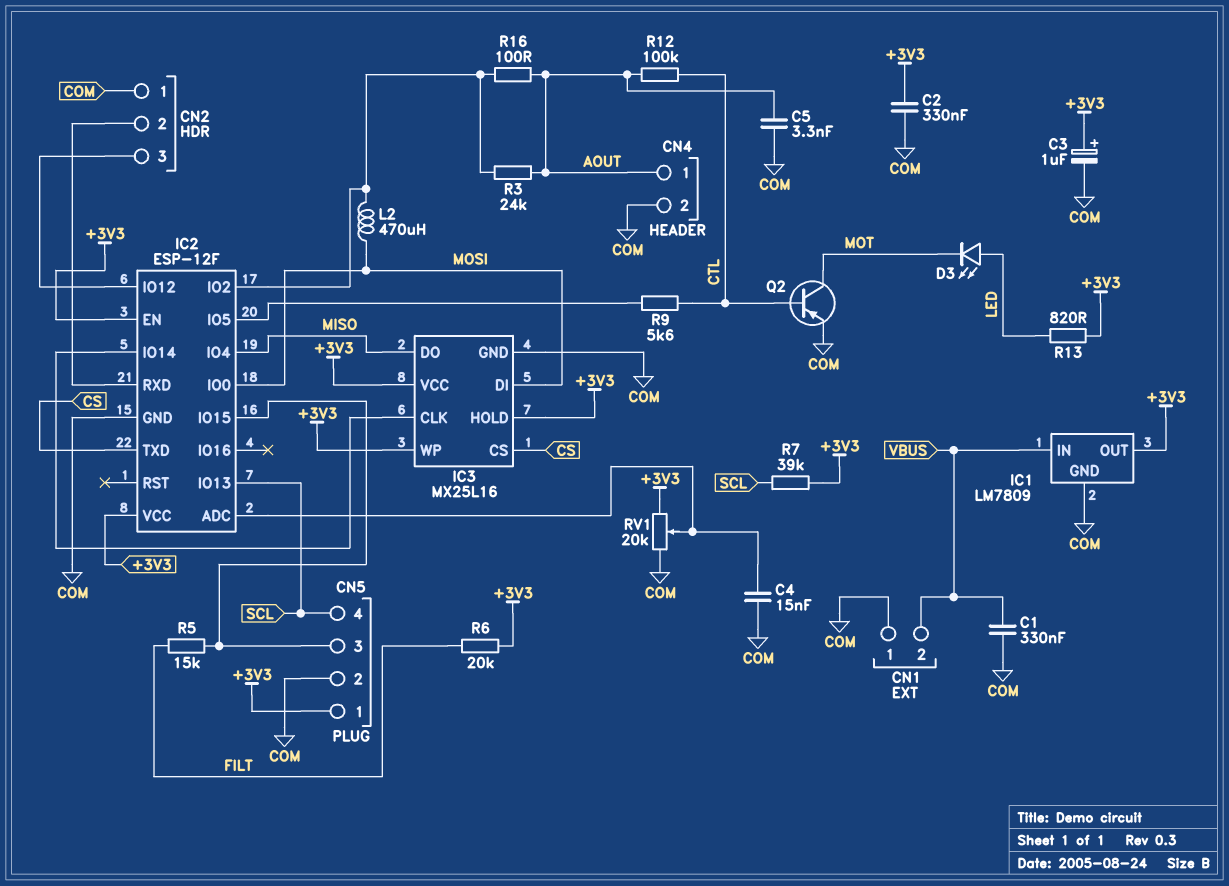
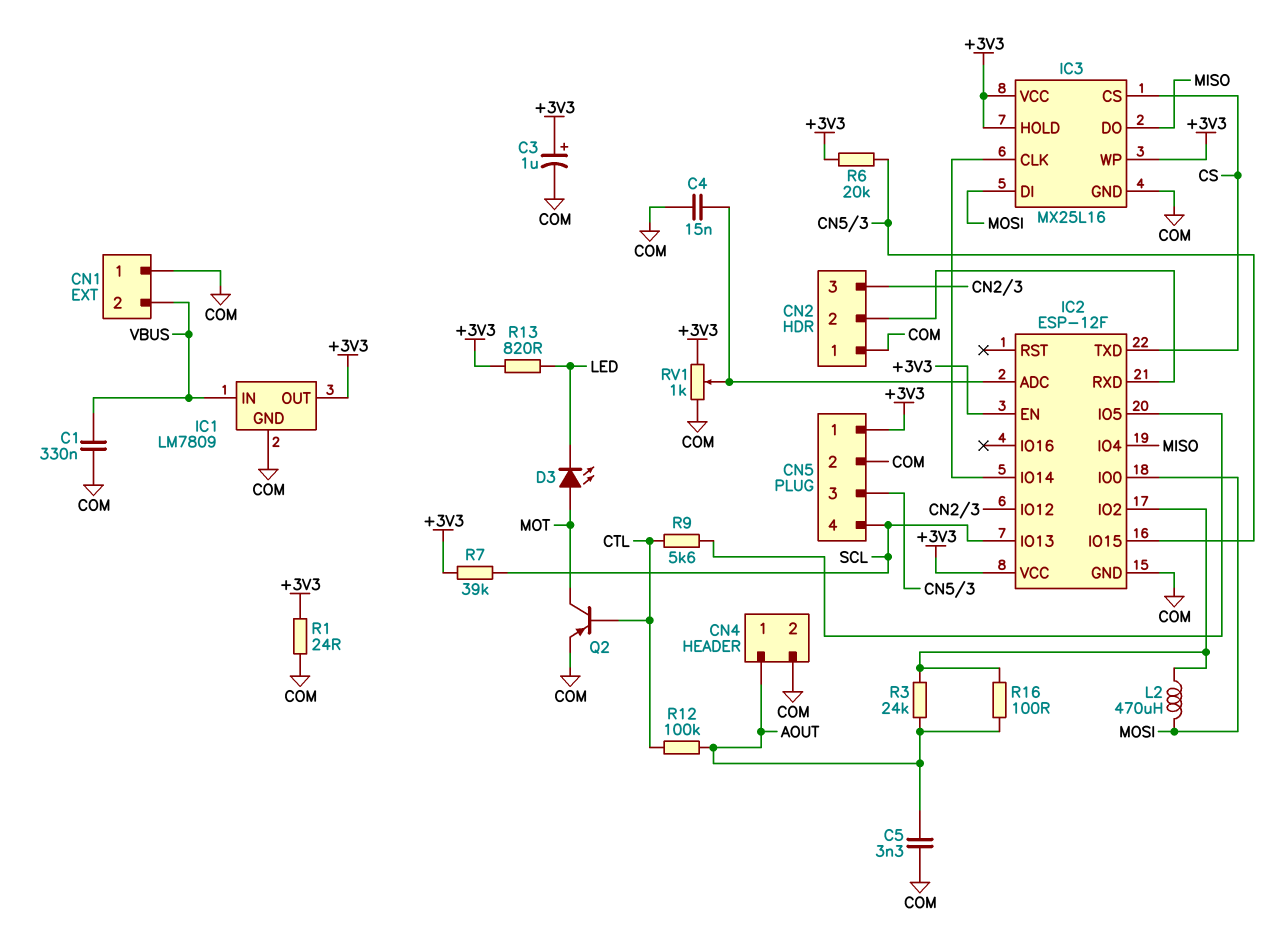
C2: 330nF (+3V3, COM) -> none
D3: LED (A LED, K MOT) -> LED (A MOT, K LED)
R1: none -> 24 (+3V3, COM)
R5: 15k (CN5/3, FILT) -> none
R6: 20k (+3V3, FILT) -> 20k (+3V3, CN5/3)
RV1: 20k (+3V3, COM, wiper IC2/ADC) -> 1k (+3V3, COM, wiper IC2/ADC)

